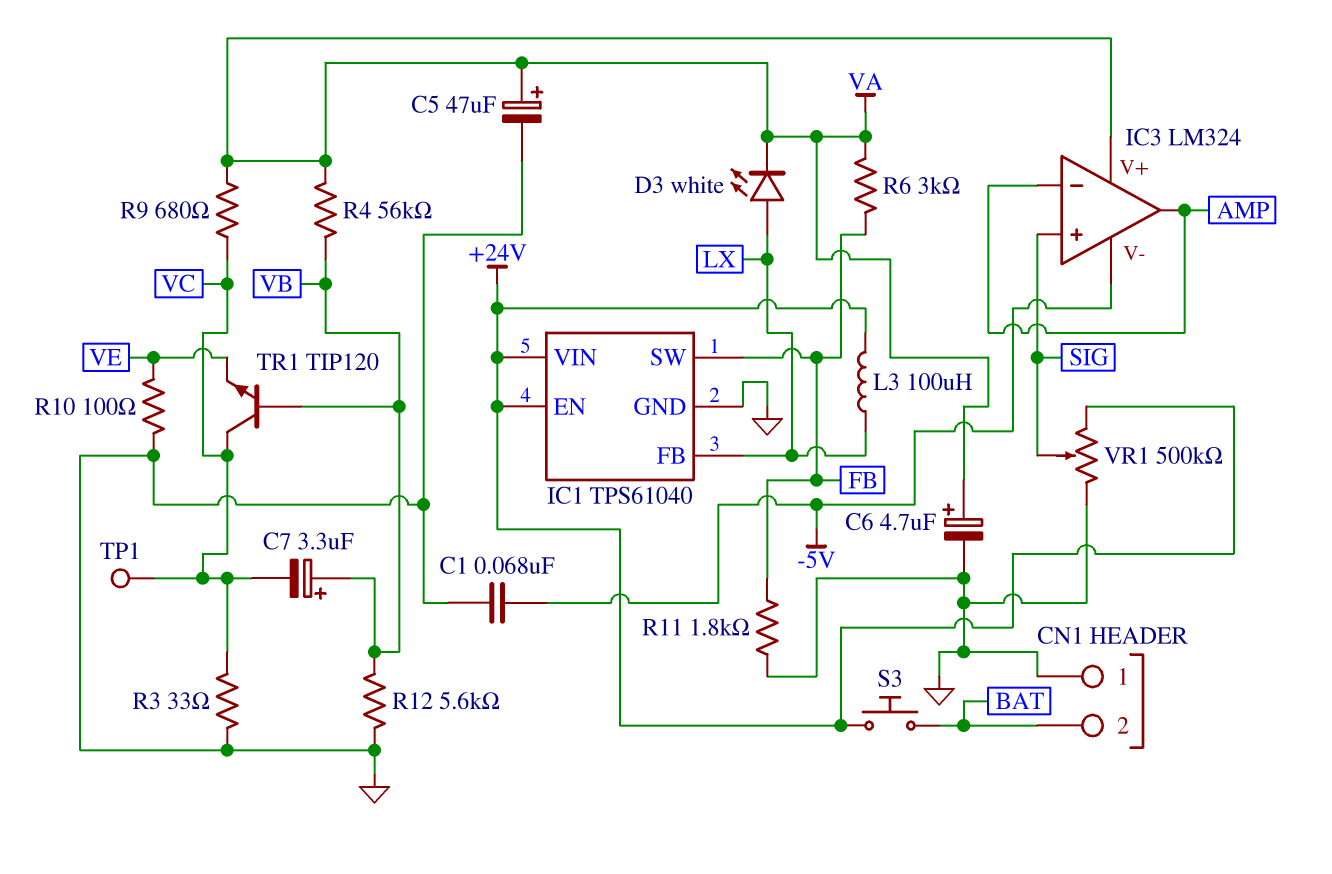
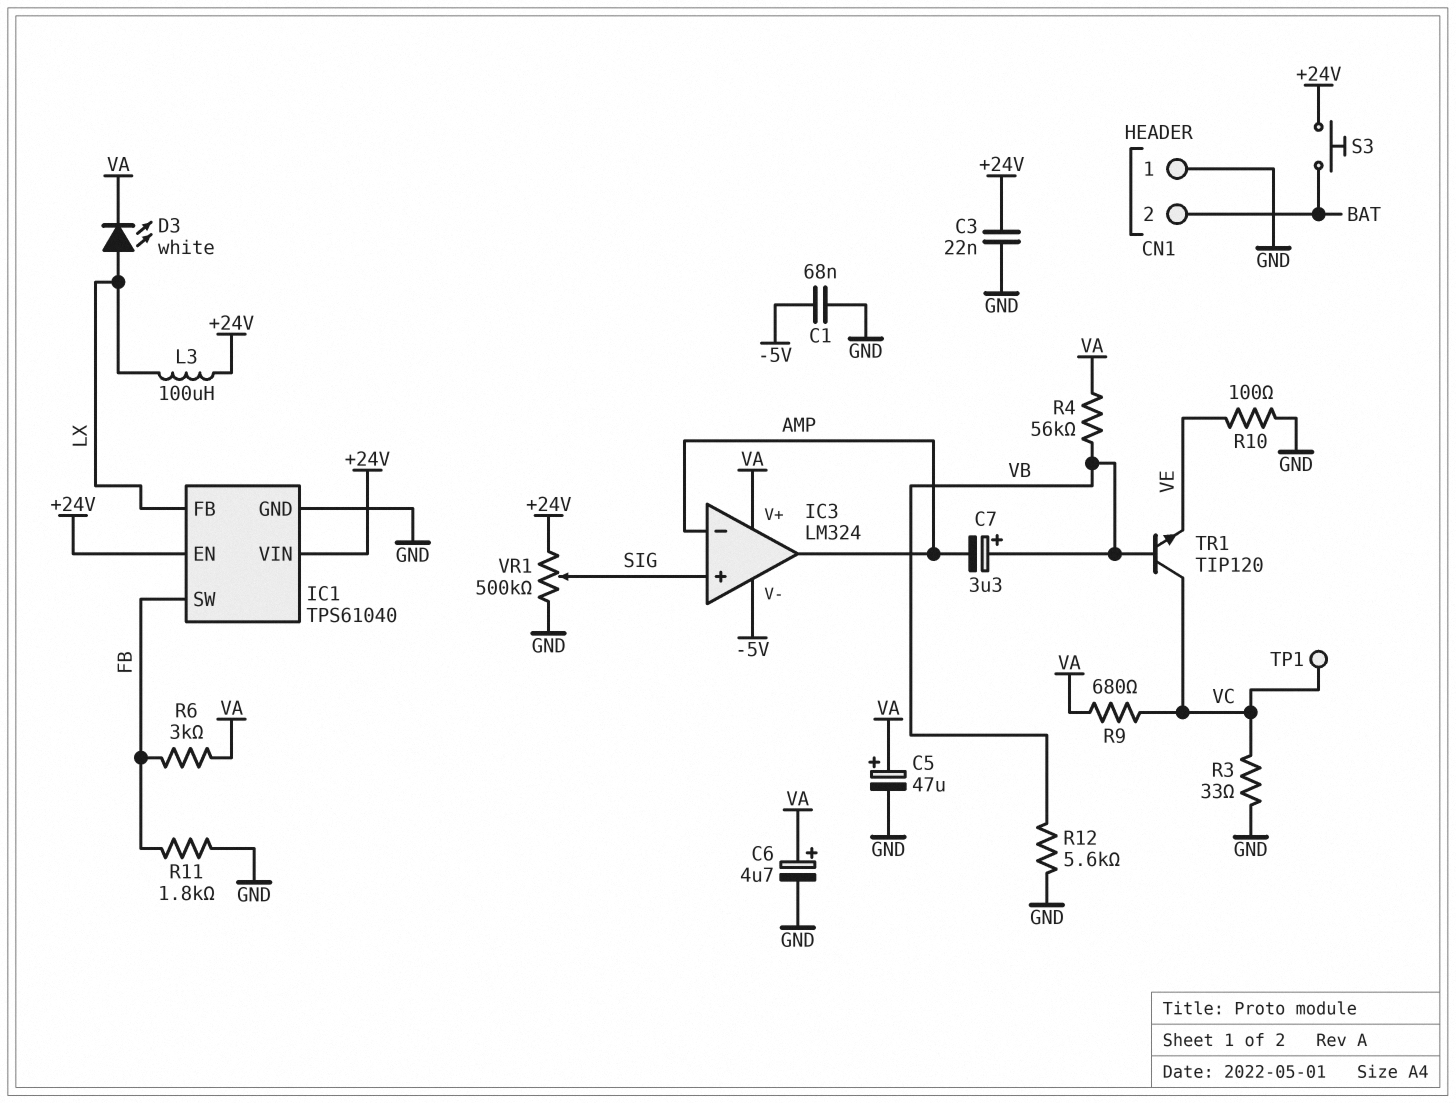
C3: none -> 22nF (+24V, GND)
C7: 3.3uF (plus VB, minus VC) -> 3.3uF (plus VB, minus AMP)

